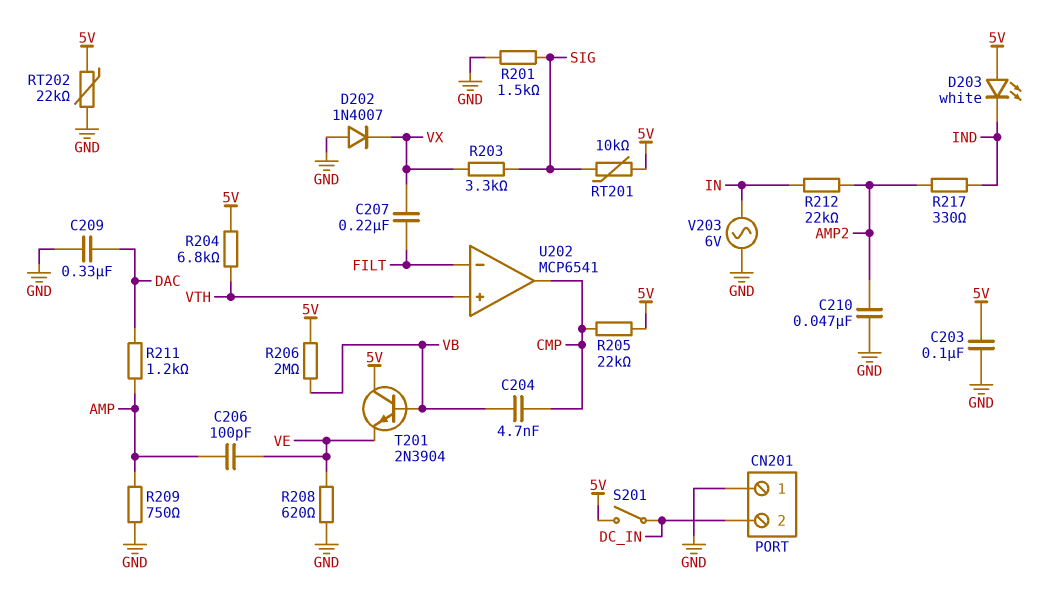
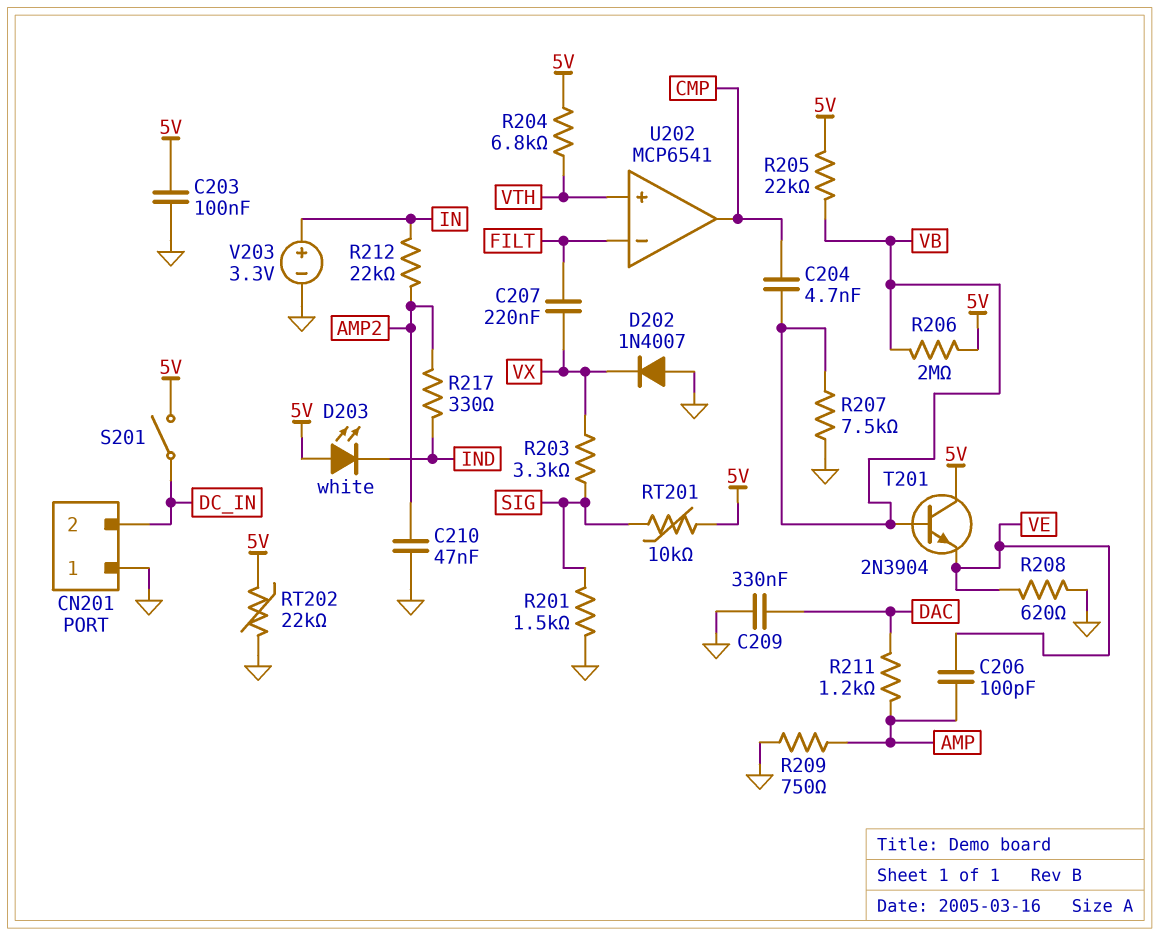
R205: 22k (5V, CMP) -> 22k (5V, VB)
R207: none -> 7.5k (GND, VB)
V203: AC 6V (GND, IN) -> 3.3V (plus IN, minus GND)

